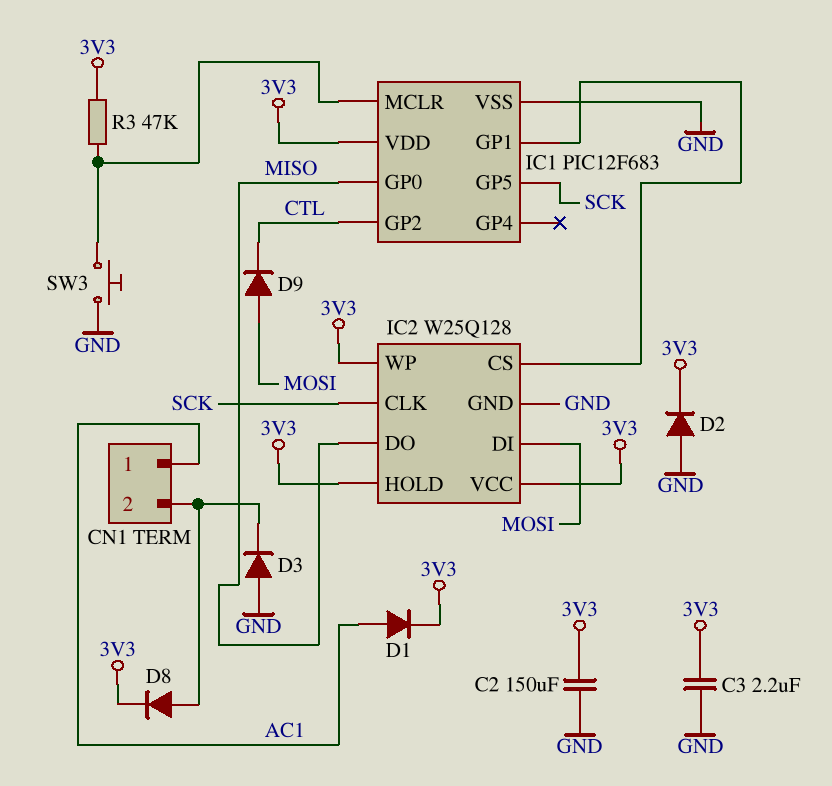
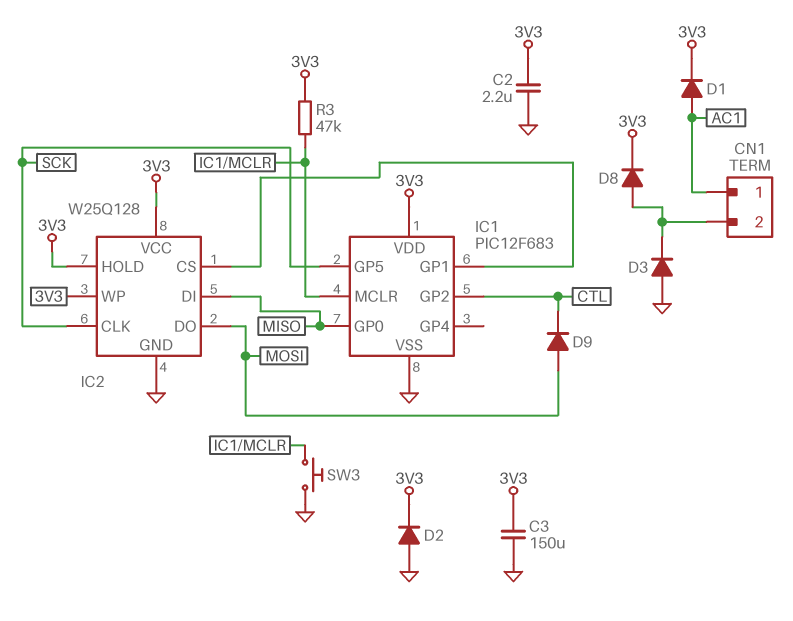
C2: 150uF (3V3, GND) -> 2.2uF (3V3, GND)
C3: 2.2uF (3V3, GND) -> 150uF (3V3, GND)
IC2 pin DI: MOSI -> MISO
IC2 pin DO: MISO -> MOSI

